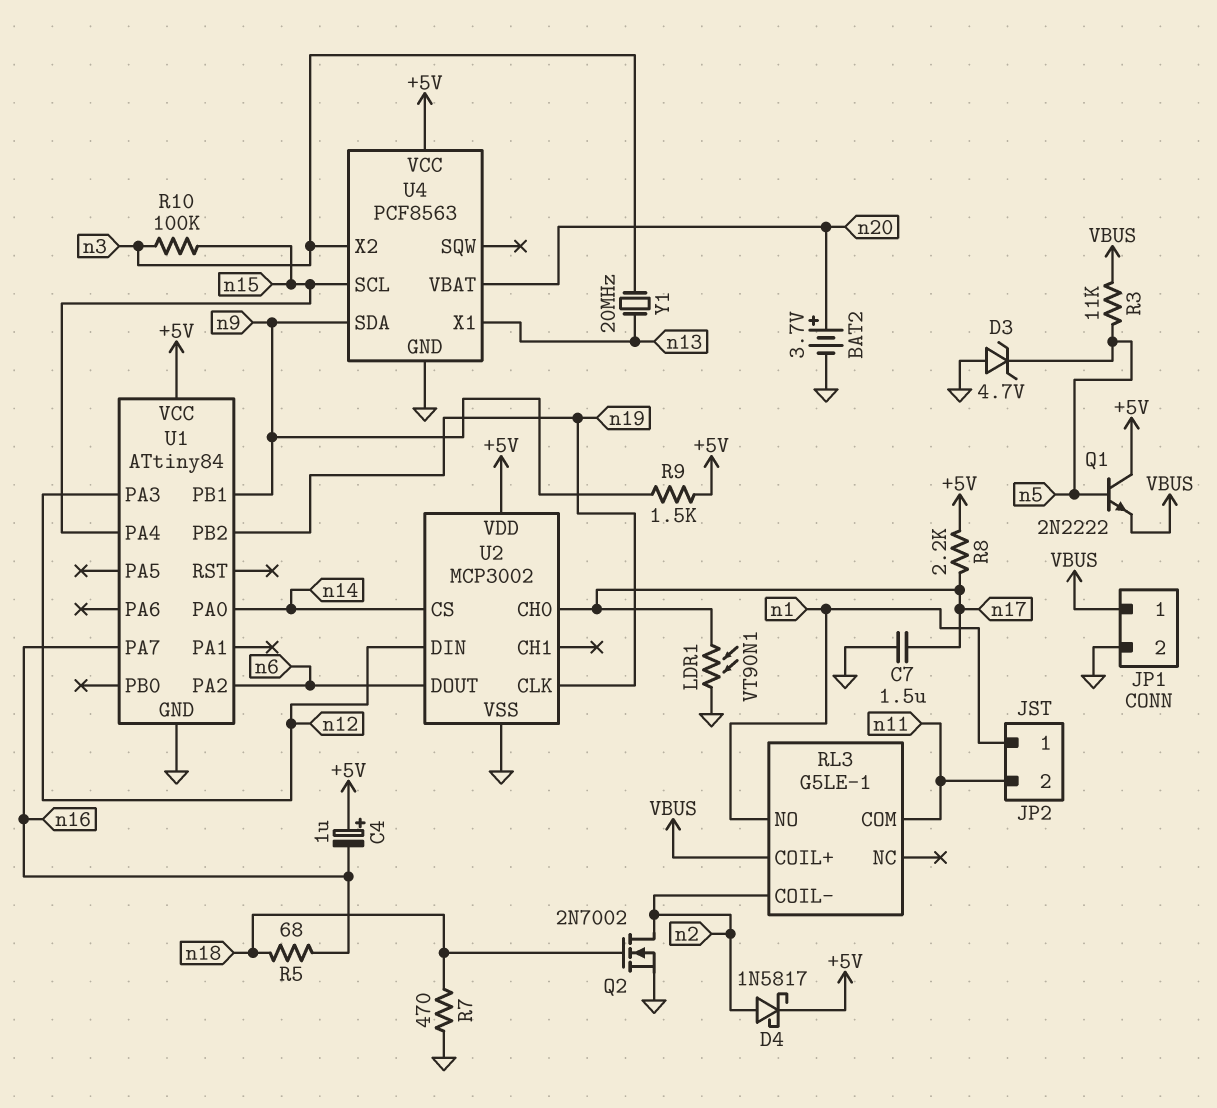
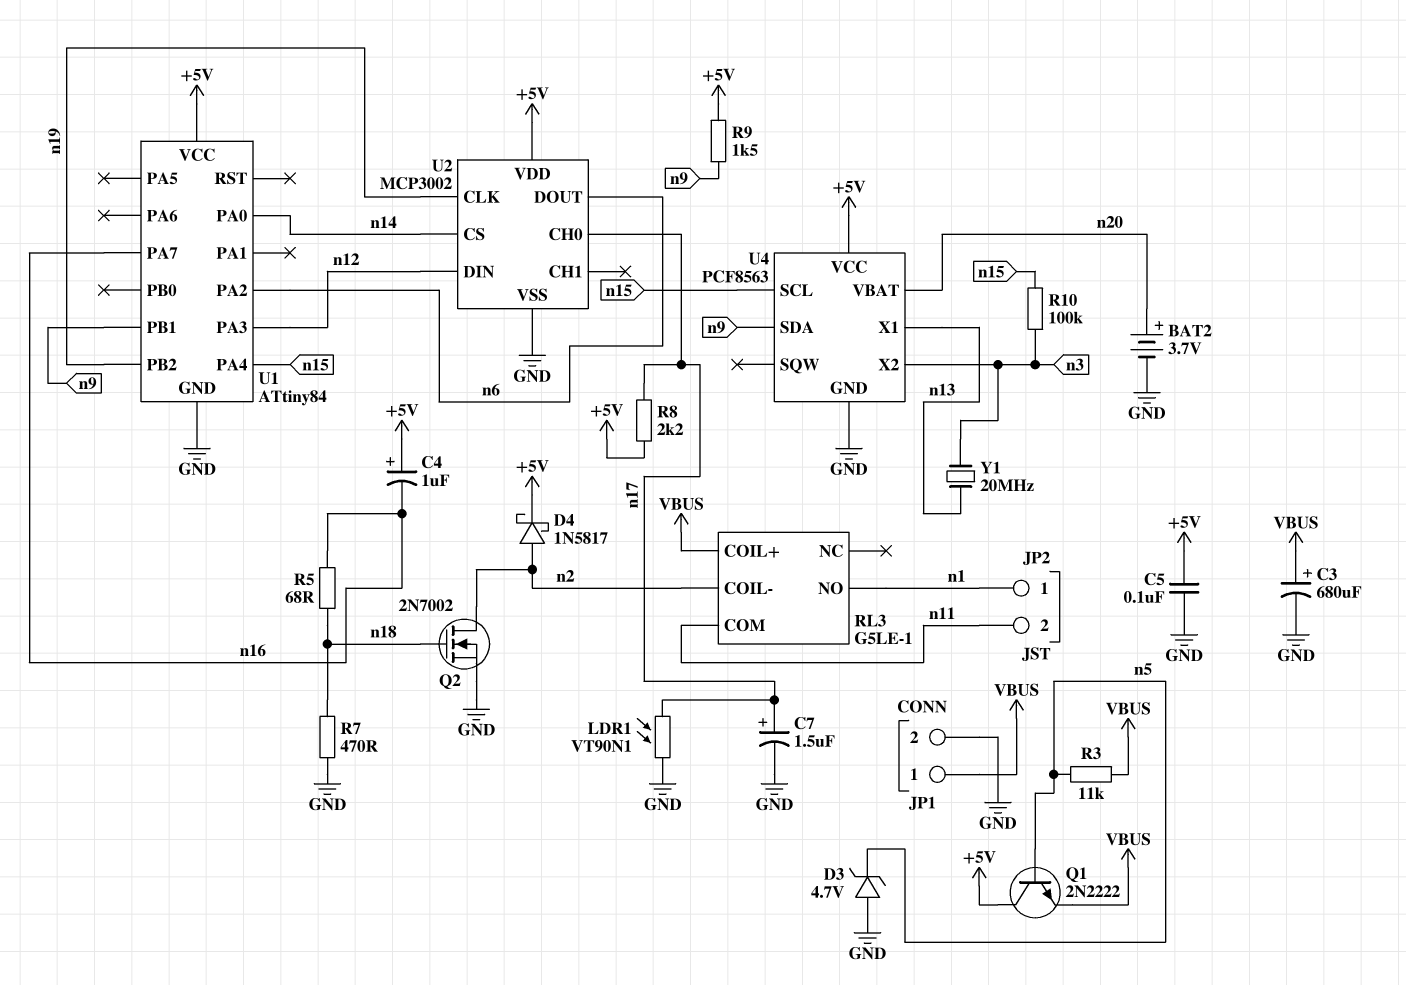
C3: none -> 680uF (plus VBUS, minus GND)
C5: none -> 100nF (+5V, GND)
C7: 1.5uF (GND, n17) -> 1.5uF (plus n17, minus GND)

